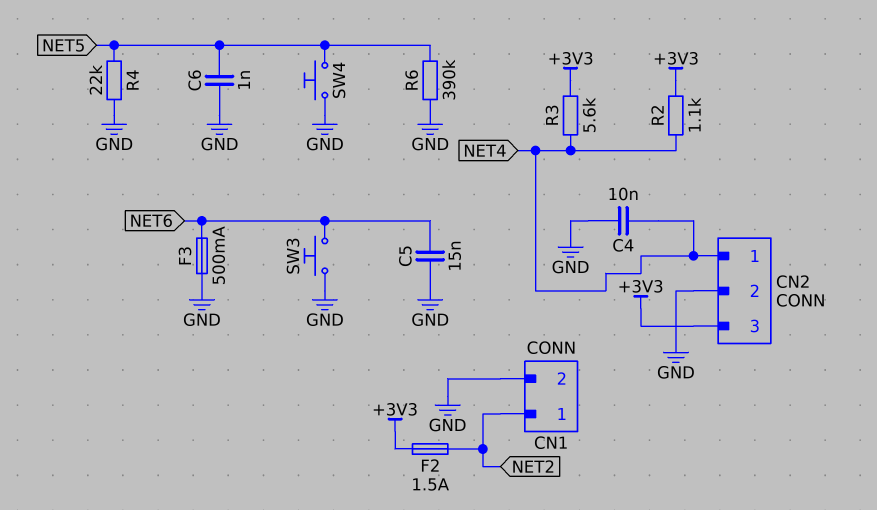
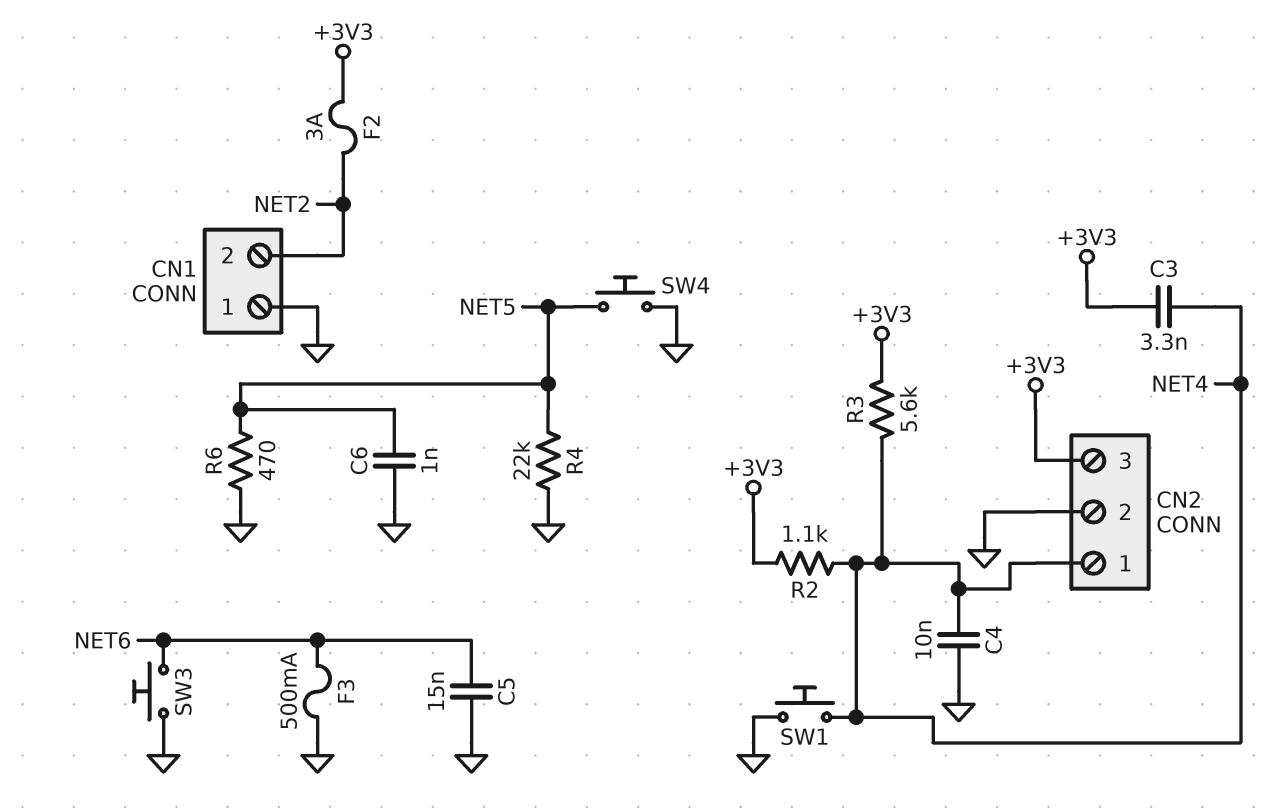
C3: none -> 3.3nF (+3V3, NET4)
CN1 pin 1: NET2 -> GND
CN1 pin 2: GND -> NET2
F2: 1.5A (+3V3, NET2) -> 3A (+3V3, NET2)
R6: 390k (GND, NET5) -> 470 (GND, NET5)
SW1: none -> button (GND, NET4)

